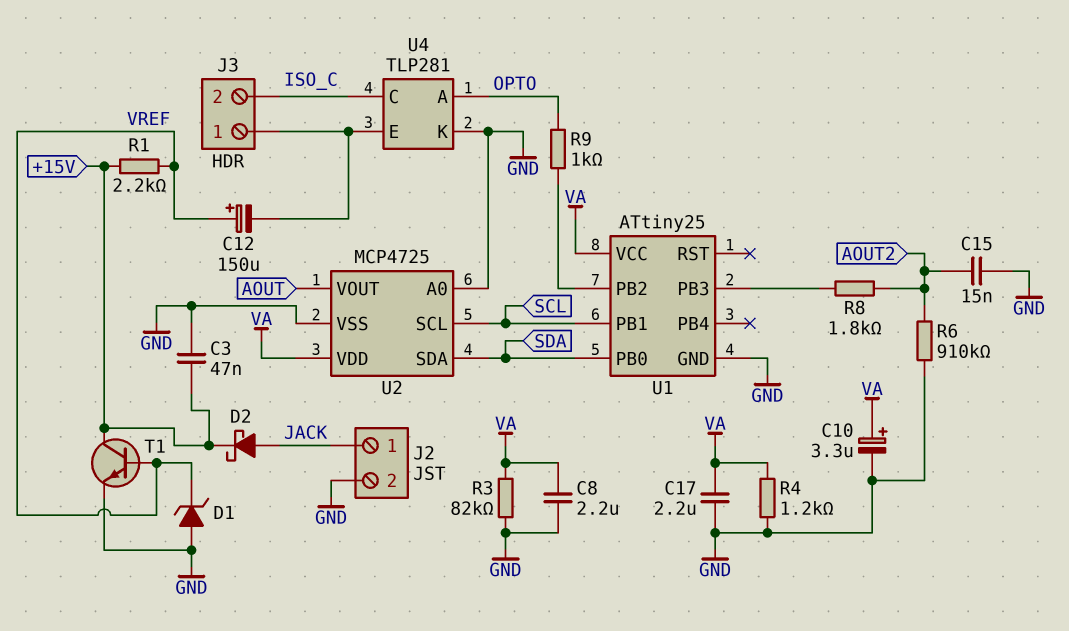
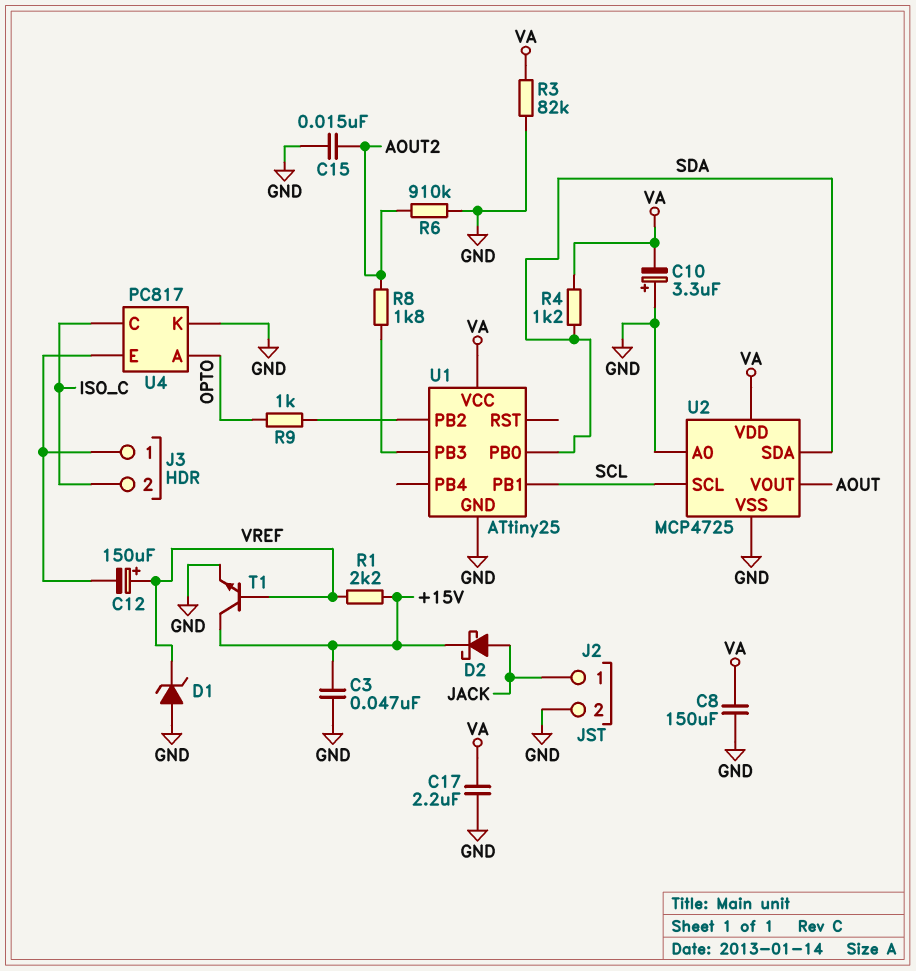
C8: 2.2uF (GND, VA) -> 150uF (GND, VA)
C10: 3.3uF (plus VA, minus GND) -> 3.3uF (plus GND, minus VA)
R4: 1.2k (GND, VA) -> 1.2k (SDA, VA)
U4: TLP281 -> PC817

